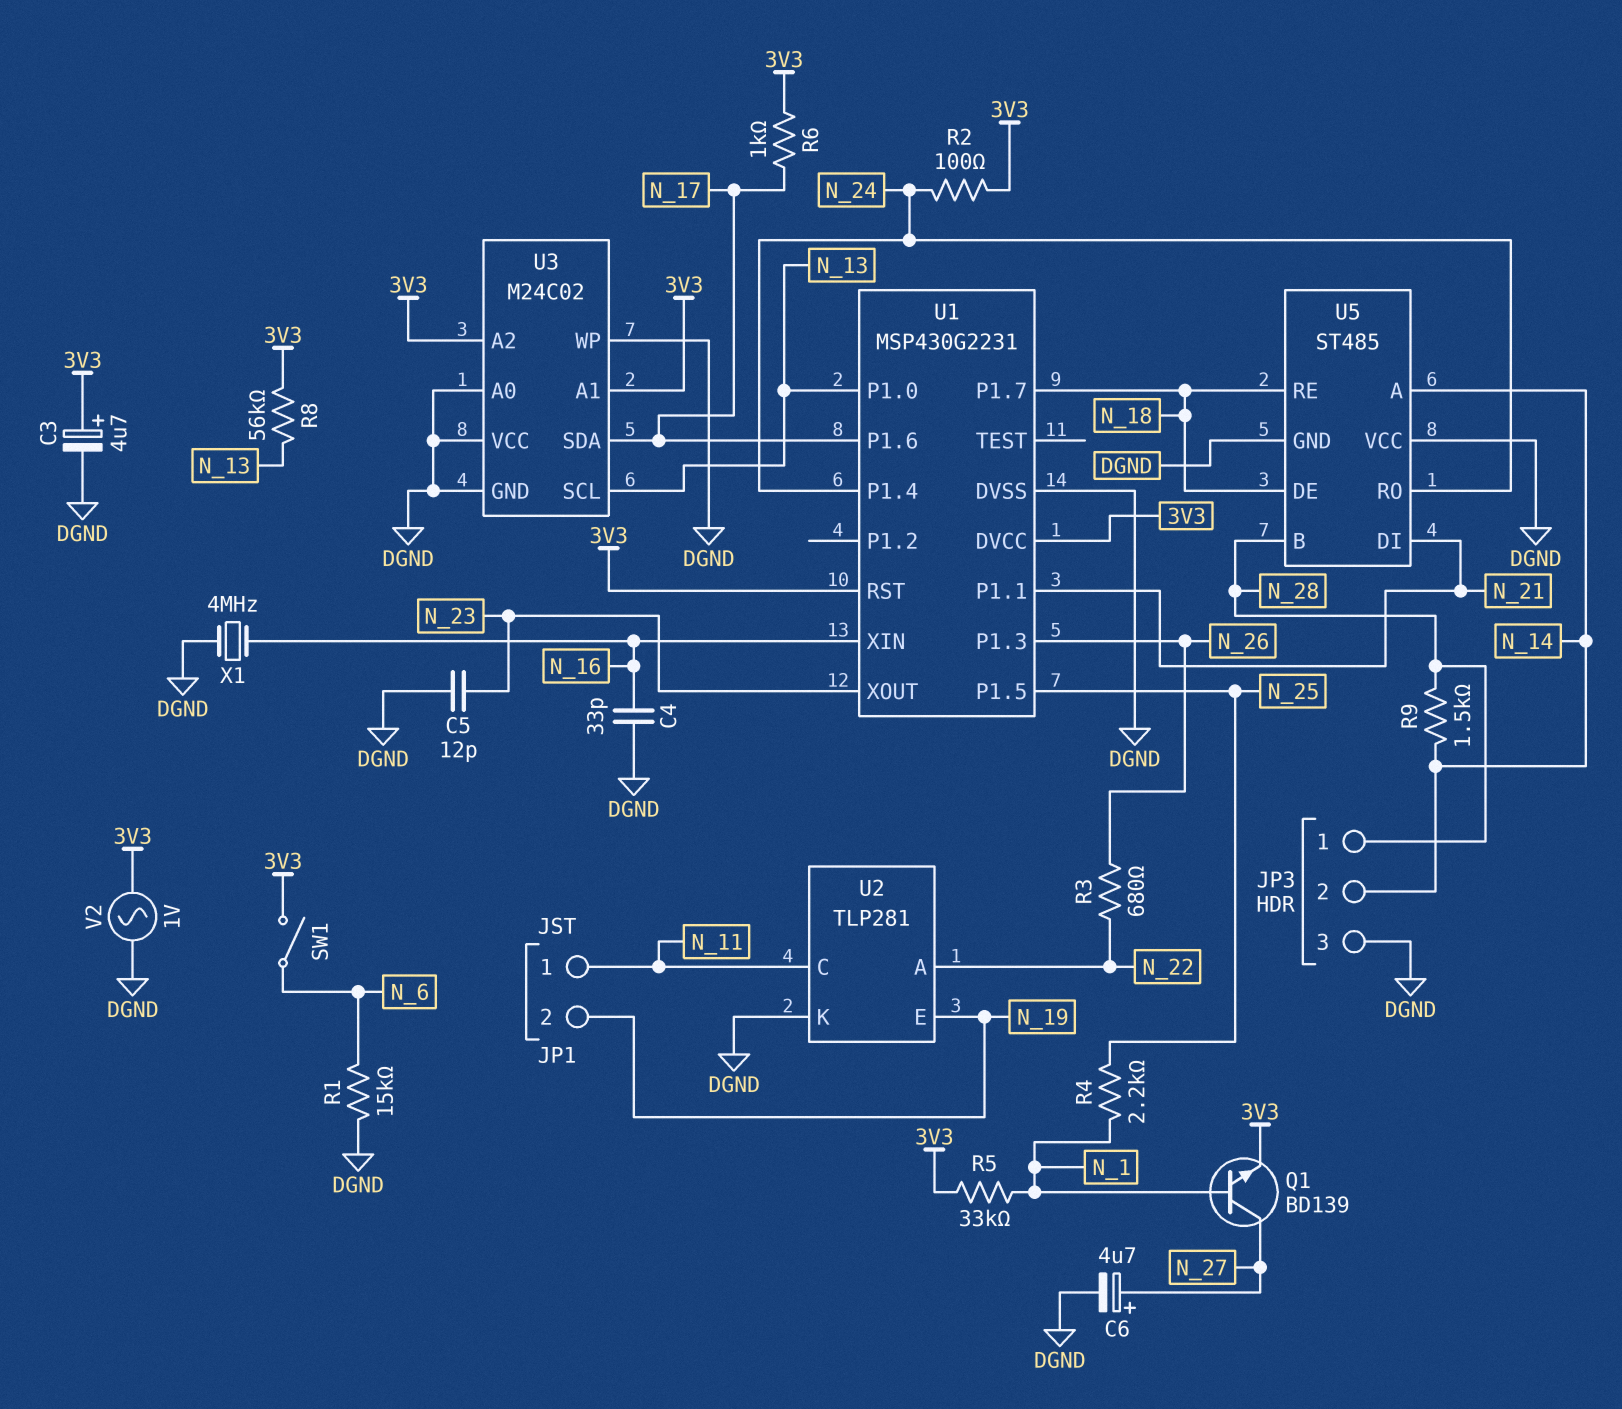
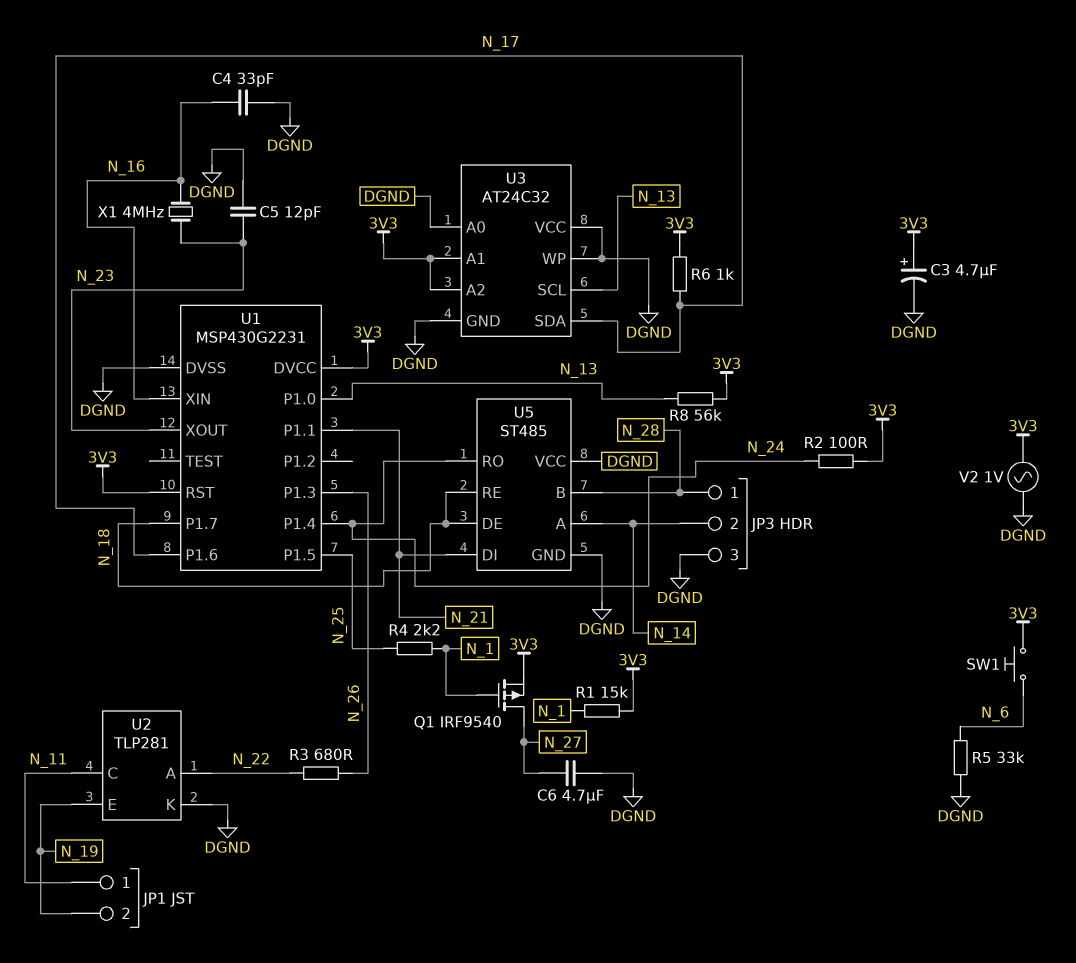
C6: 4.7uF (plus N_27, minus DGND) -> 4.7uF (DGND, N_27)
Q1: NPN BD139 (B N_1, C N_27, E 3V3) -> PMOS IRF9540 (G N_1, D N_27, S 3V3)
R1: 15k (DGND, N_6) -> 15k (3V3, N_1)
R5: 33k (3V3, N_1) -> 33k (DGND, N_6)
R9: 1.5k (N_14, N_28) -> none
SW1: switch (3V3, N_6) -> button (3V3, N_6)
U3: M24C02 -> AT24C32
X1: 4MHz (DGND, N_16) -> 4MHz (N_16, N_23)

